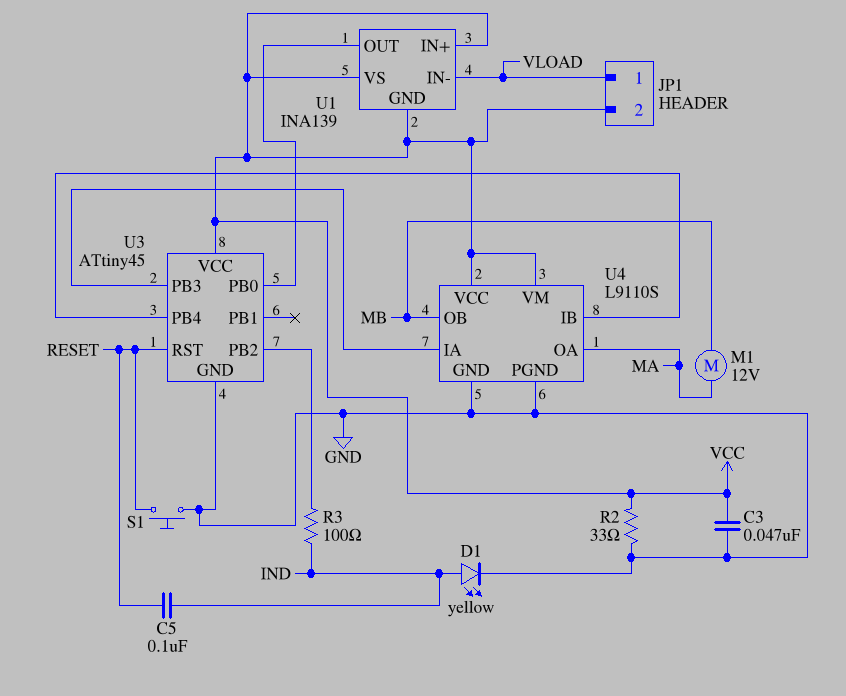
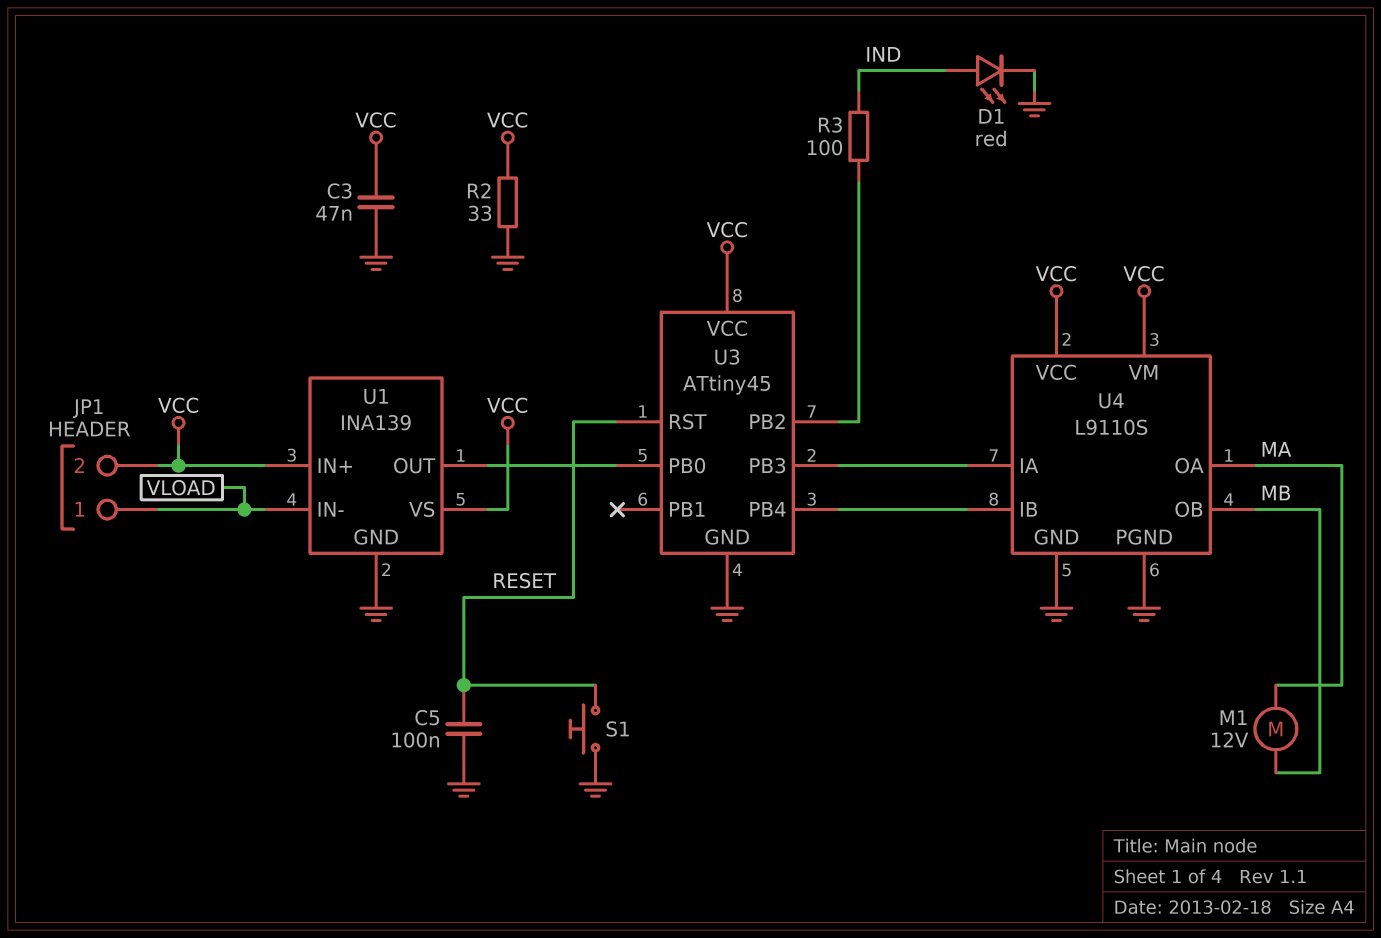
C5: 100nF (IND, RESET) -> 100nF (GND, RESET)
D1: LED yellow (A IND, K GND) -> LED red (A IND, K GND)
U1 pin GND: VCC -> GND

